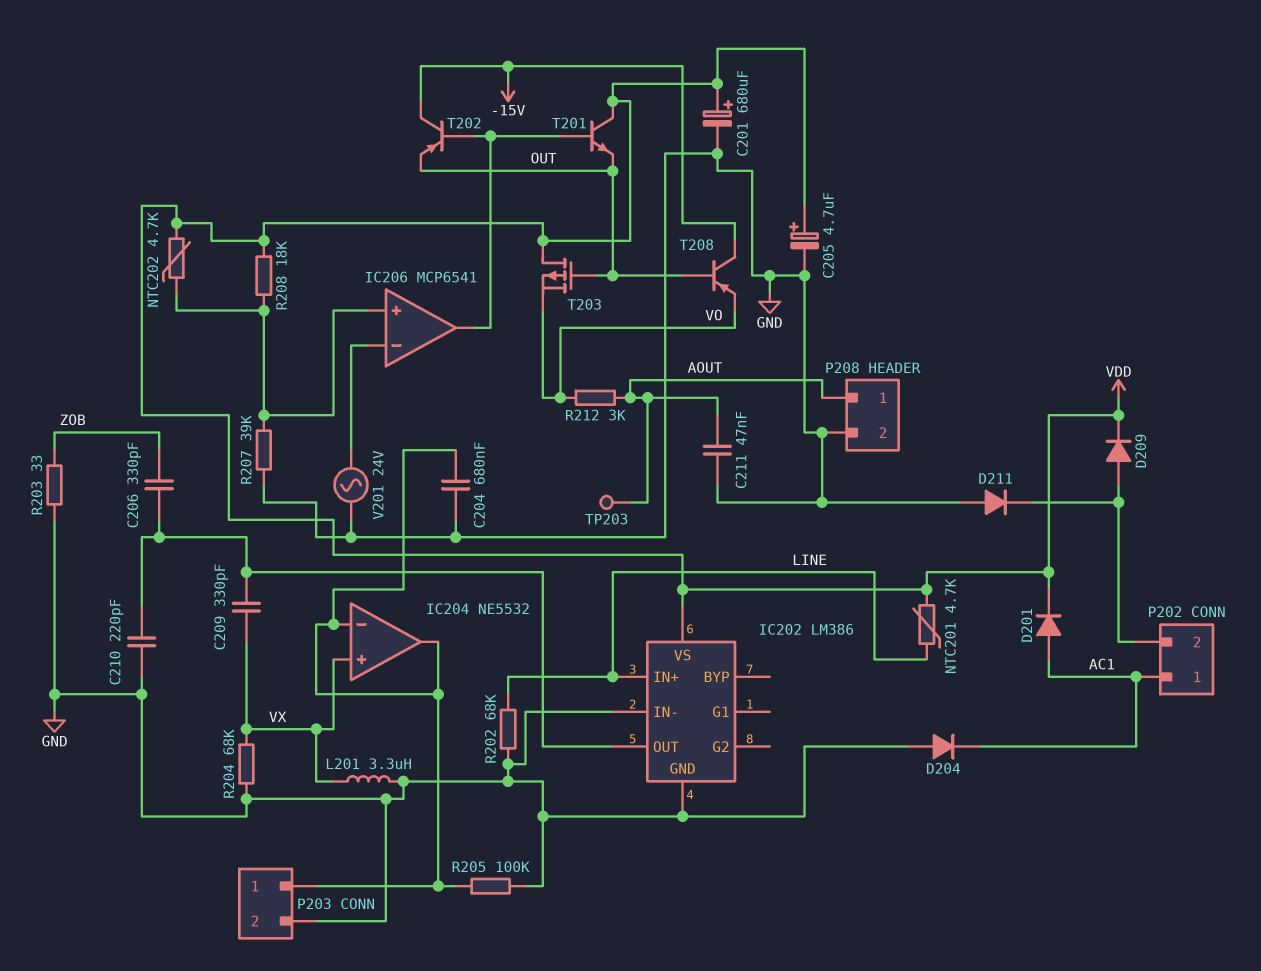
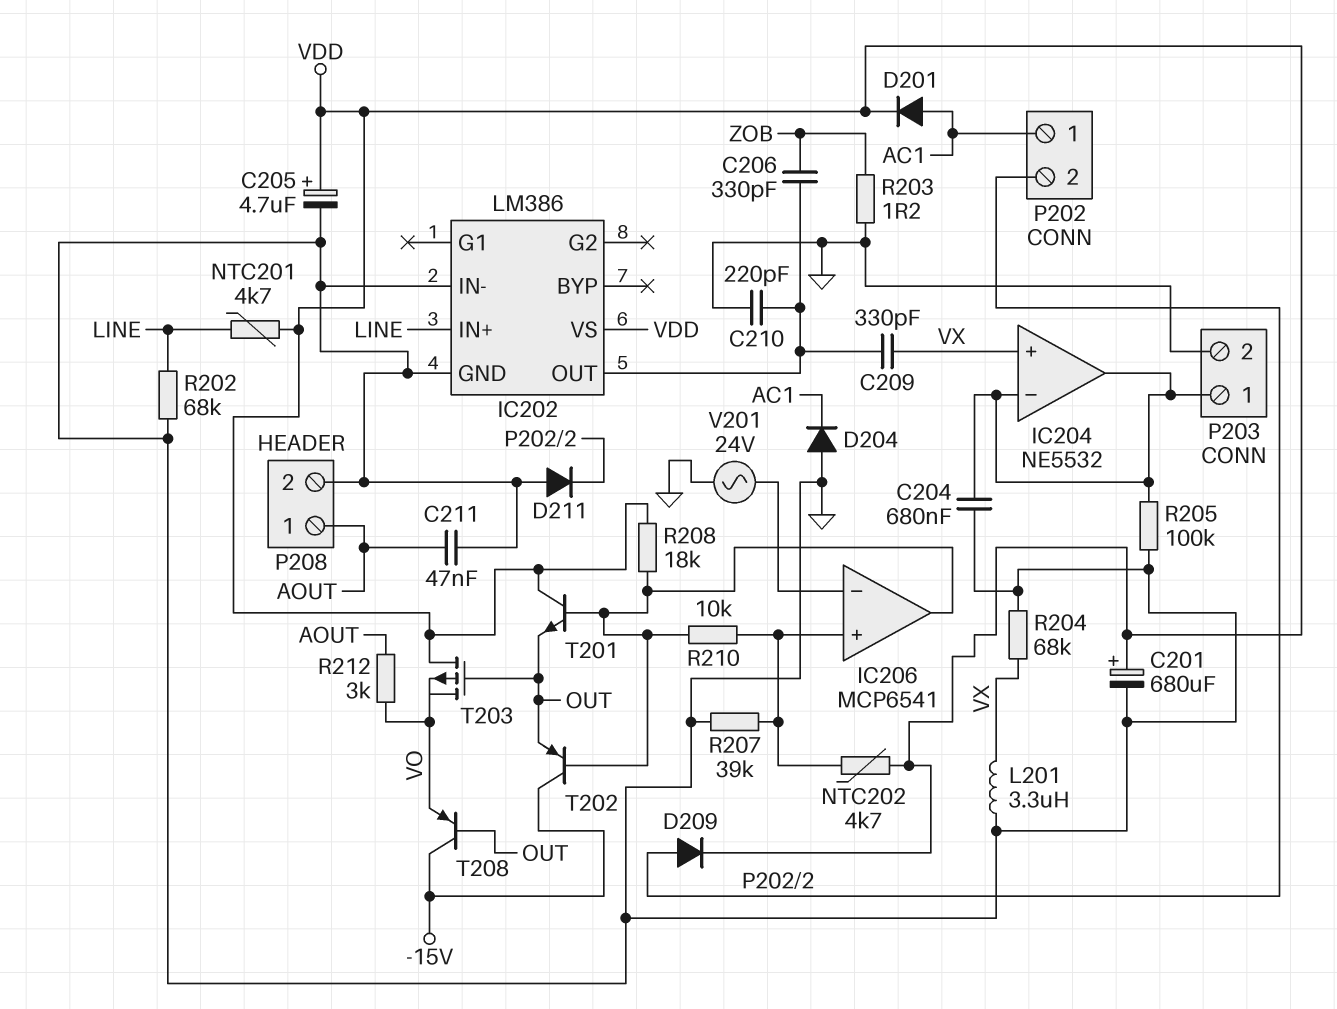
R203: 33 (GND, ZOB) -> 1.2 (GND, ZOB)
R208: 18k (IC206/in+, VDD) -> 18k (IC206/out, VDD)
R210: none -> 10k (IC206/in+, IC206/out)
TP203: test point (AOUT) -> none

